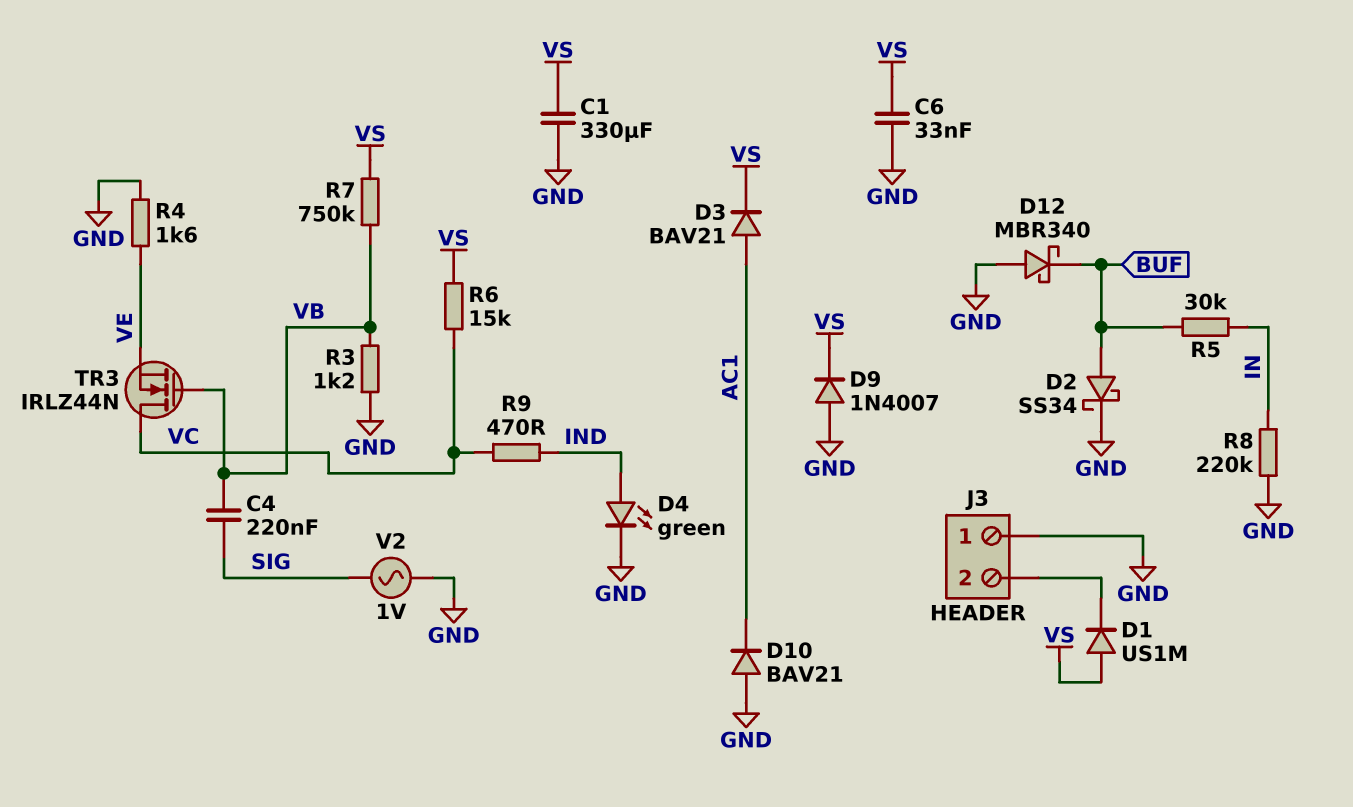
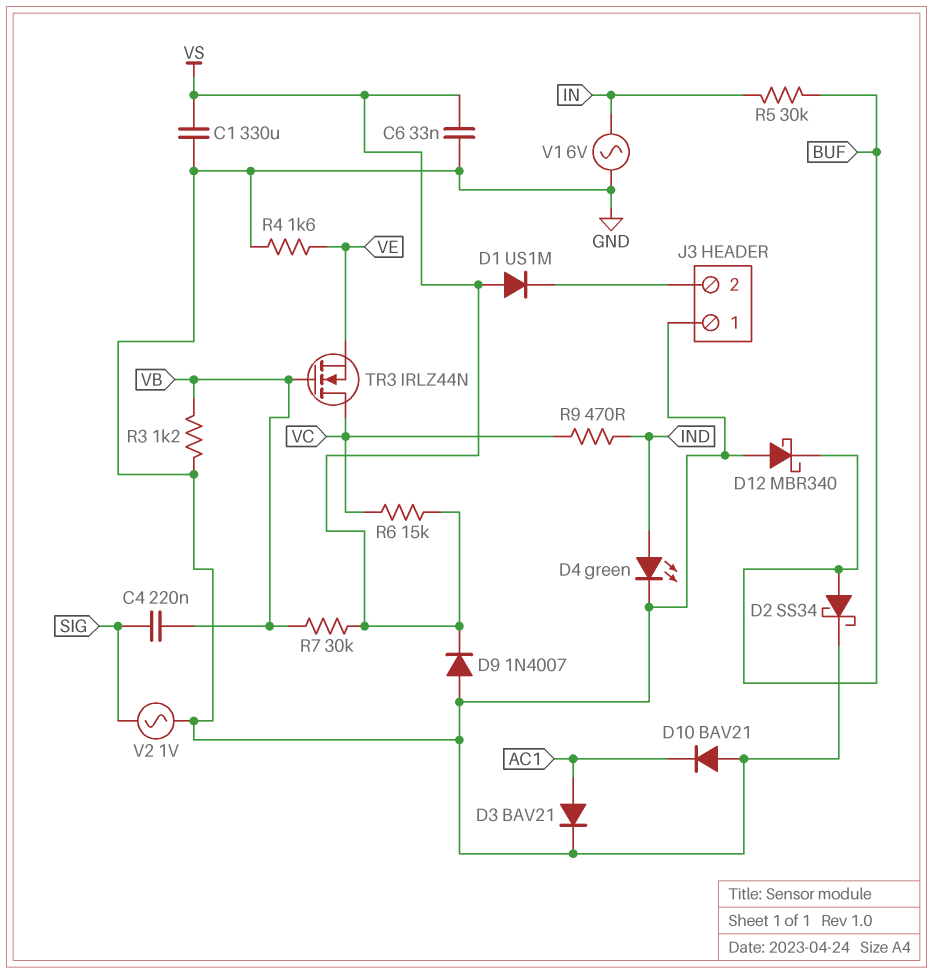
D3: diode BAV21 (A AC1, K VS) -> diode BAV21 (A AC1, K GND)
R7: 750k (VB, VS) -> 30k (VB, VS)
R8: 220k (GND, IN) -> none
V1: none -> AC 6V (GND, IN)

